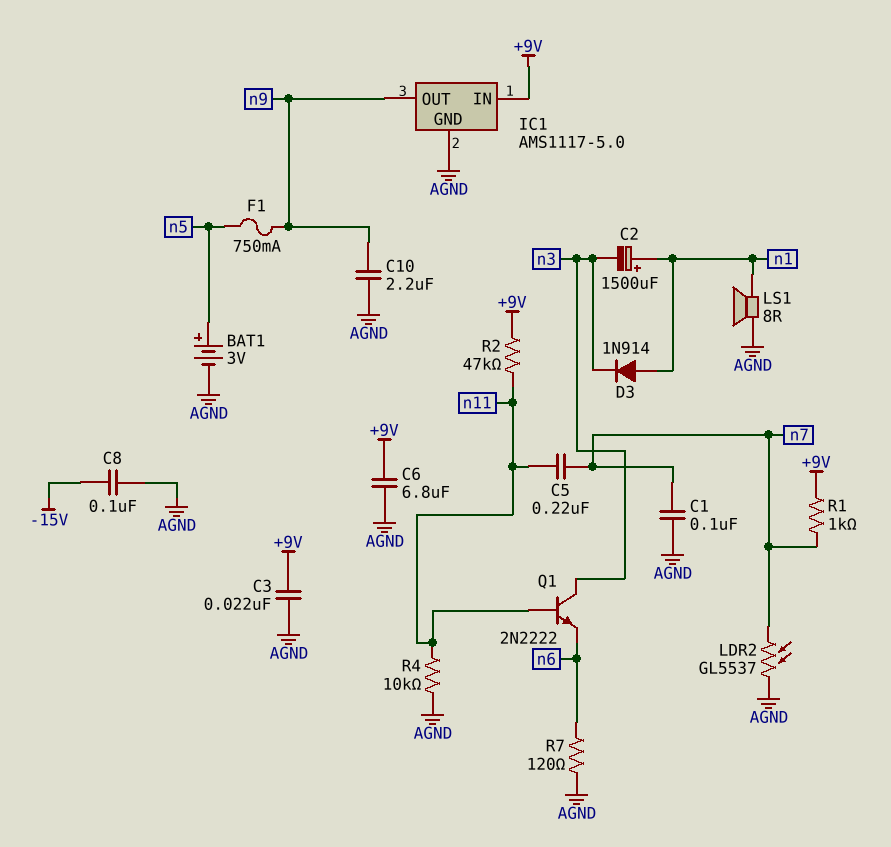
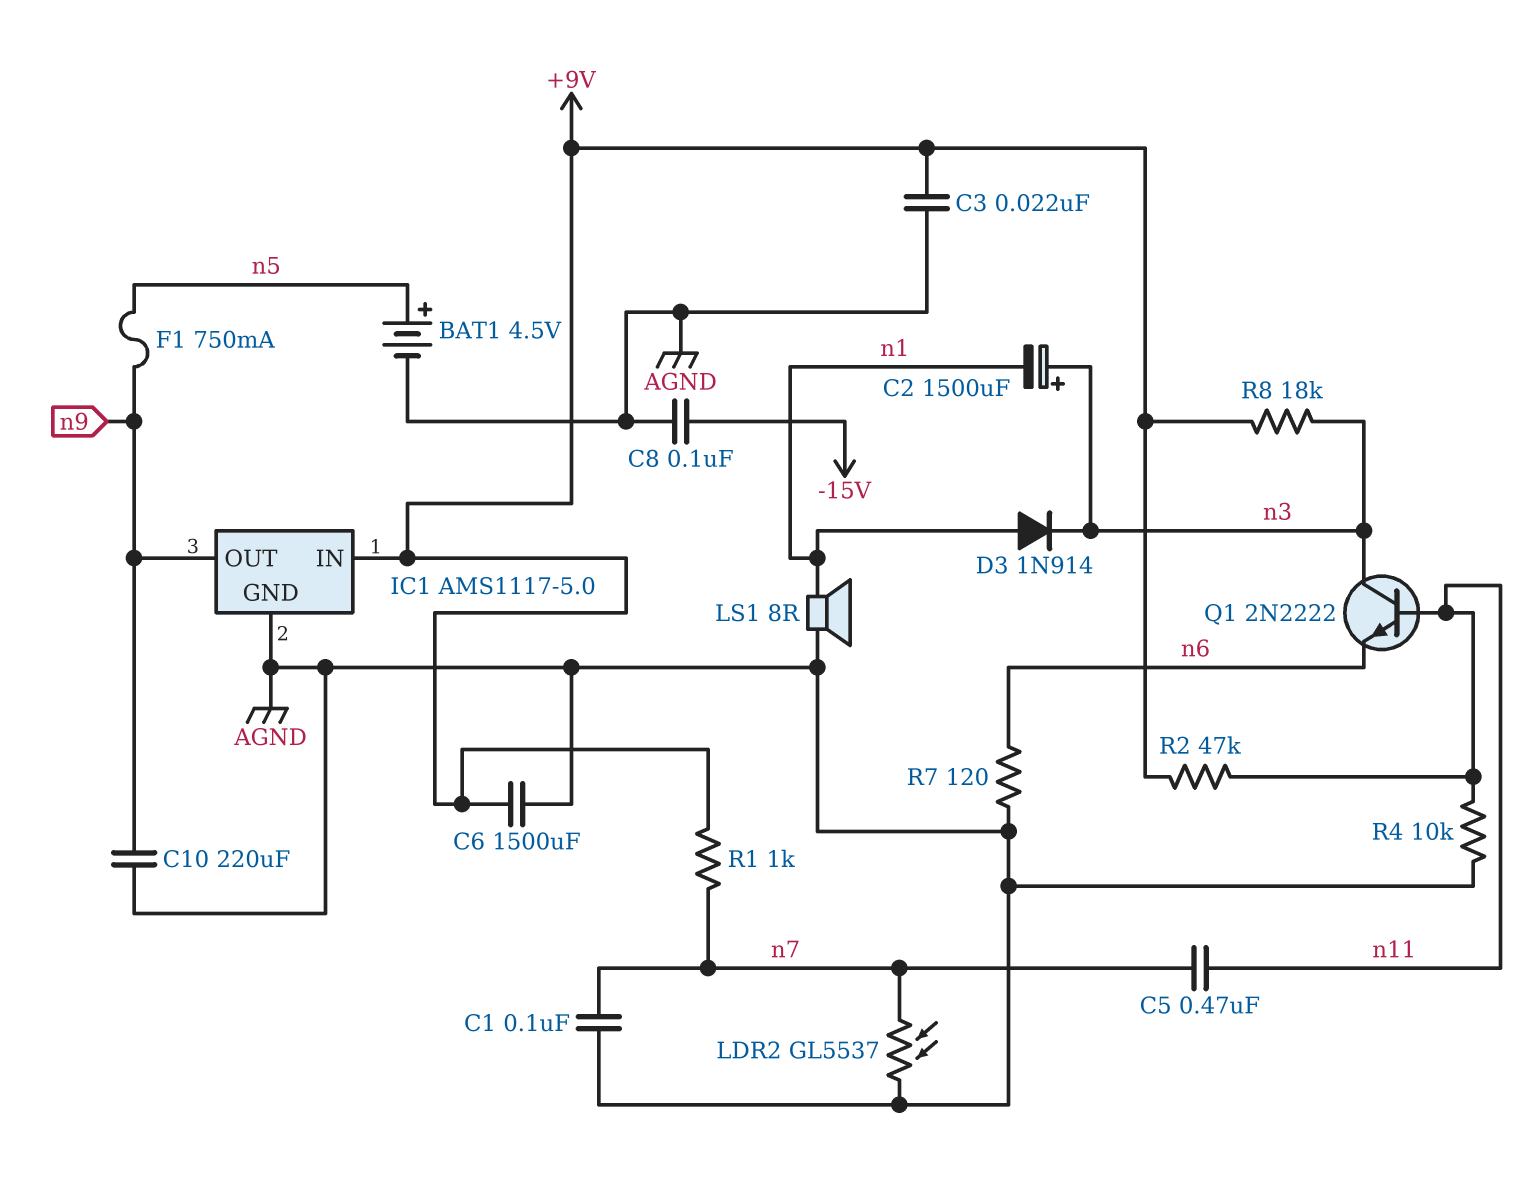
BAT1: 3V (plus n5, minus AGND) -> 4.5V (plus n5, minus AGND)
C2: 1500uF (plus n1, minus n3) -> 1500uF (plus n3, minus n1)
C5: 220nF (n7, n11) -> 470nF (n7, n11)
C6: 6.8uF (+9V, AGND) -> 1500uF (+9V, AGND)
C10: 2.2uF (AGND, n9) -> 220uF (AGND, n9)
R8: none -> 18k (+9V, n3)

